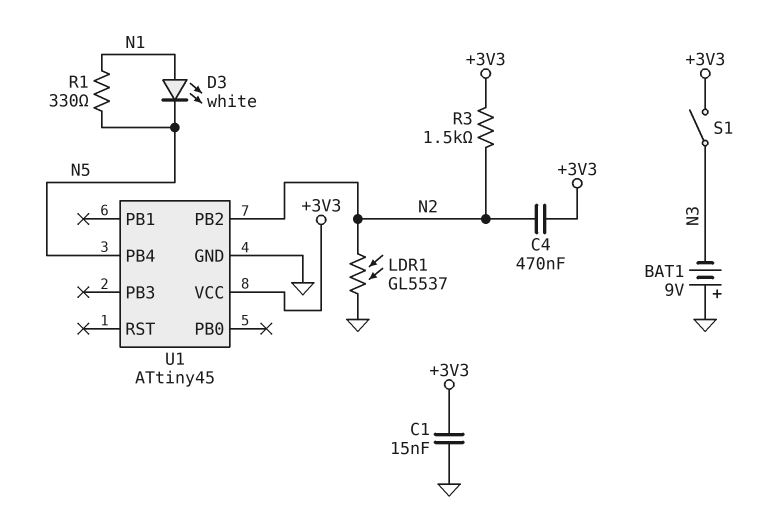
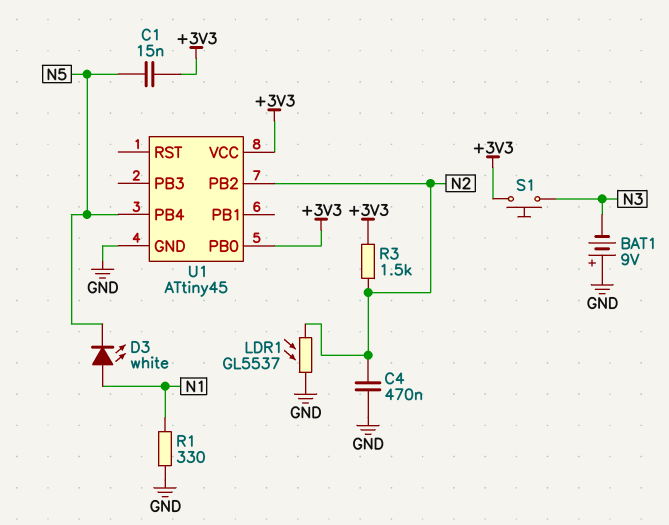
C1: 15nF (+3V3, GND) -> 15nF (+3V3, N5)
C4: 470nF (+3V3, N2) -> 470nF (GND, N2)
R1: 330 (N1, N5) -> 330 (GND, N1)
S1: switch (+3V3, N3) -> button (+3V3, N3)
U1 pin PB0: none -> +3V3

